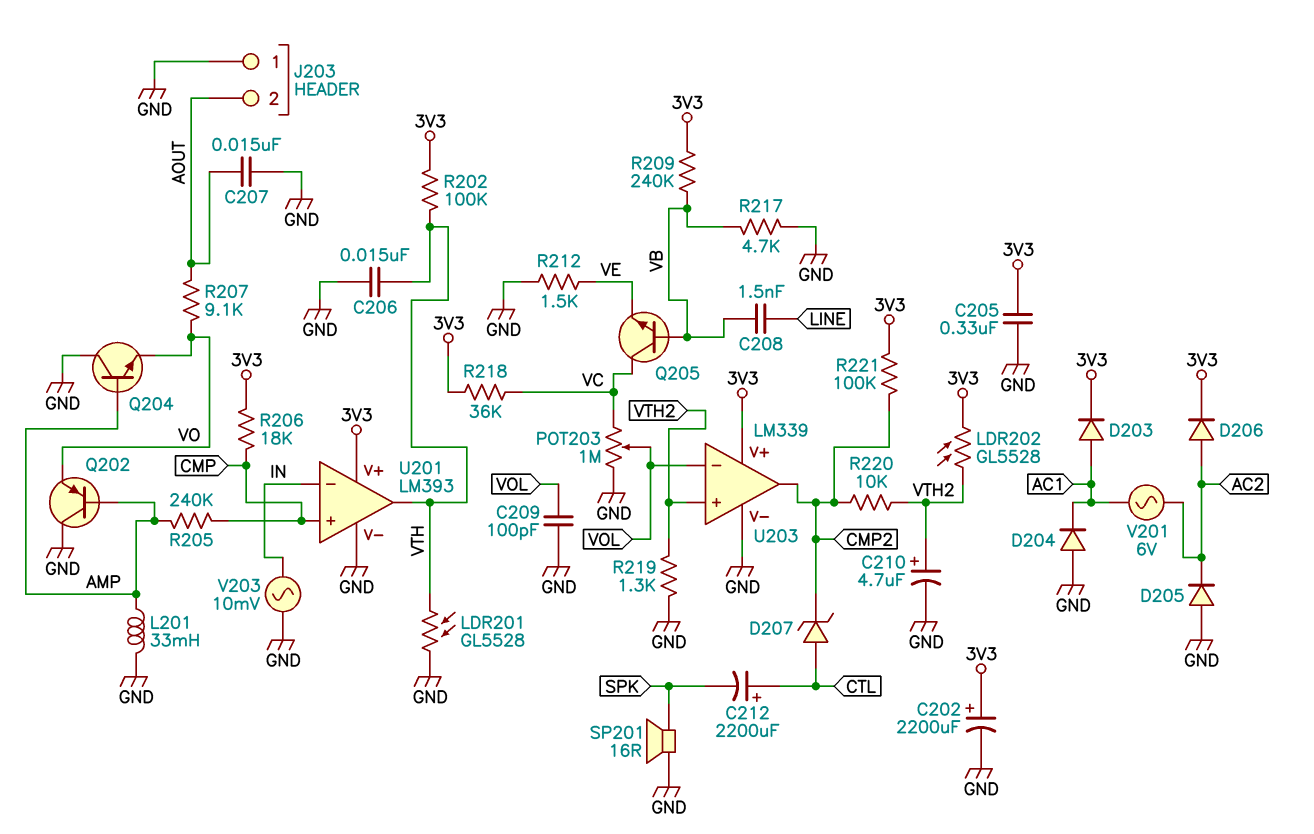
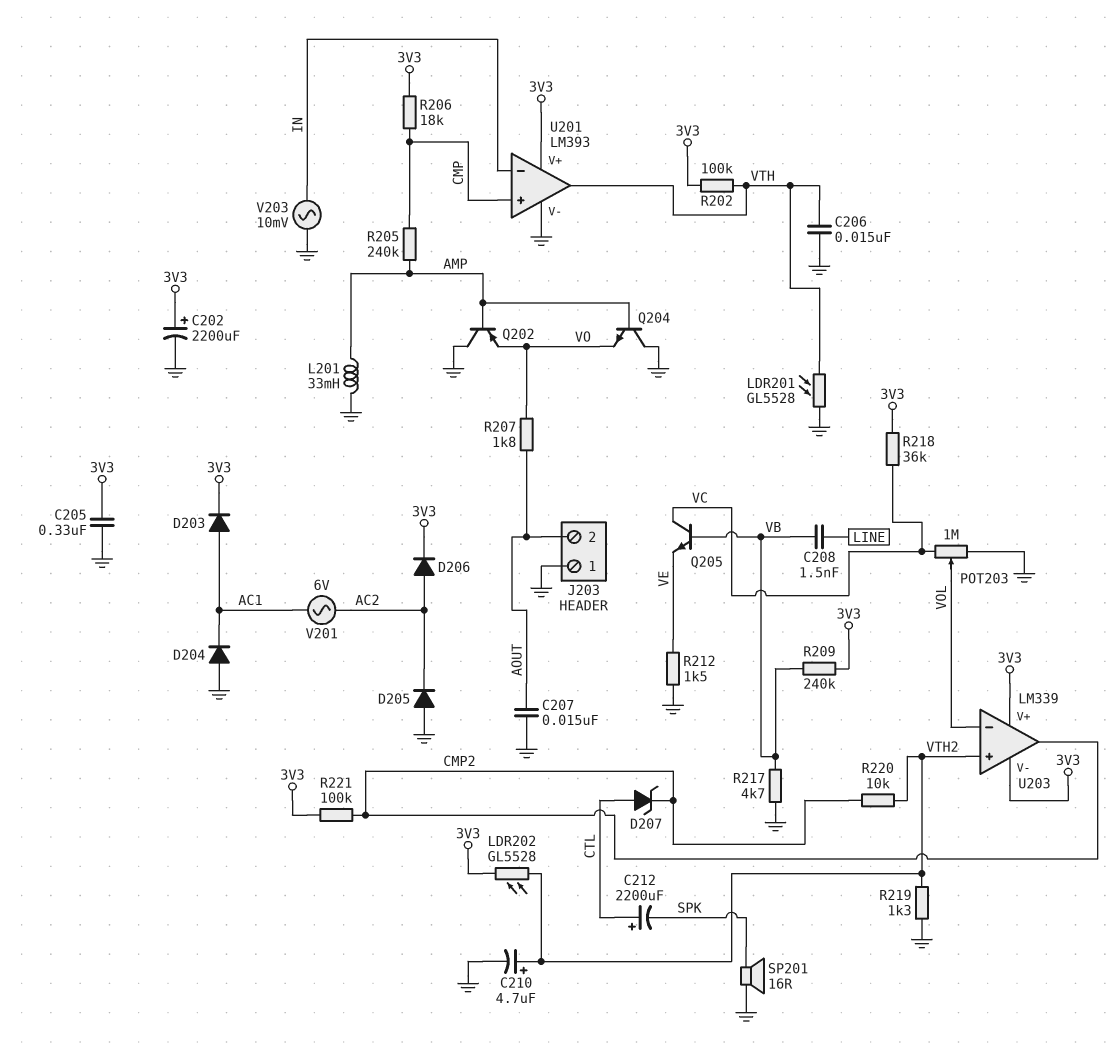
C209: 100pF (GND, VOL) -> none
R207: 9.1k (AOUT, VO) -> 1.8k (AOUT, VO)
U203 pin V-: GND -> 3V3

